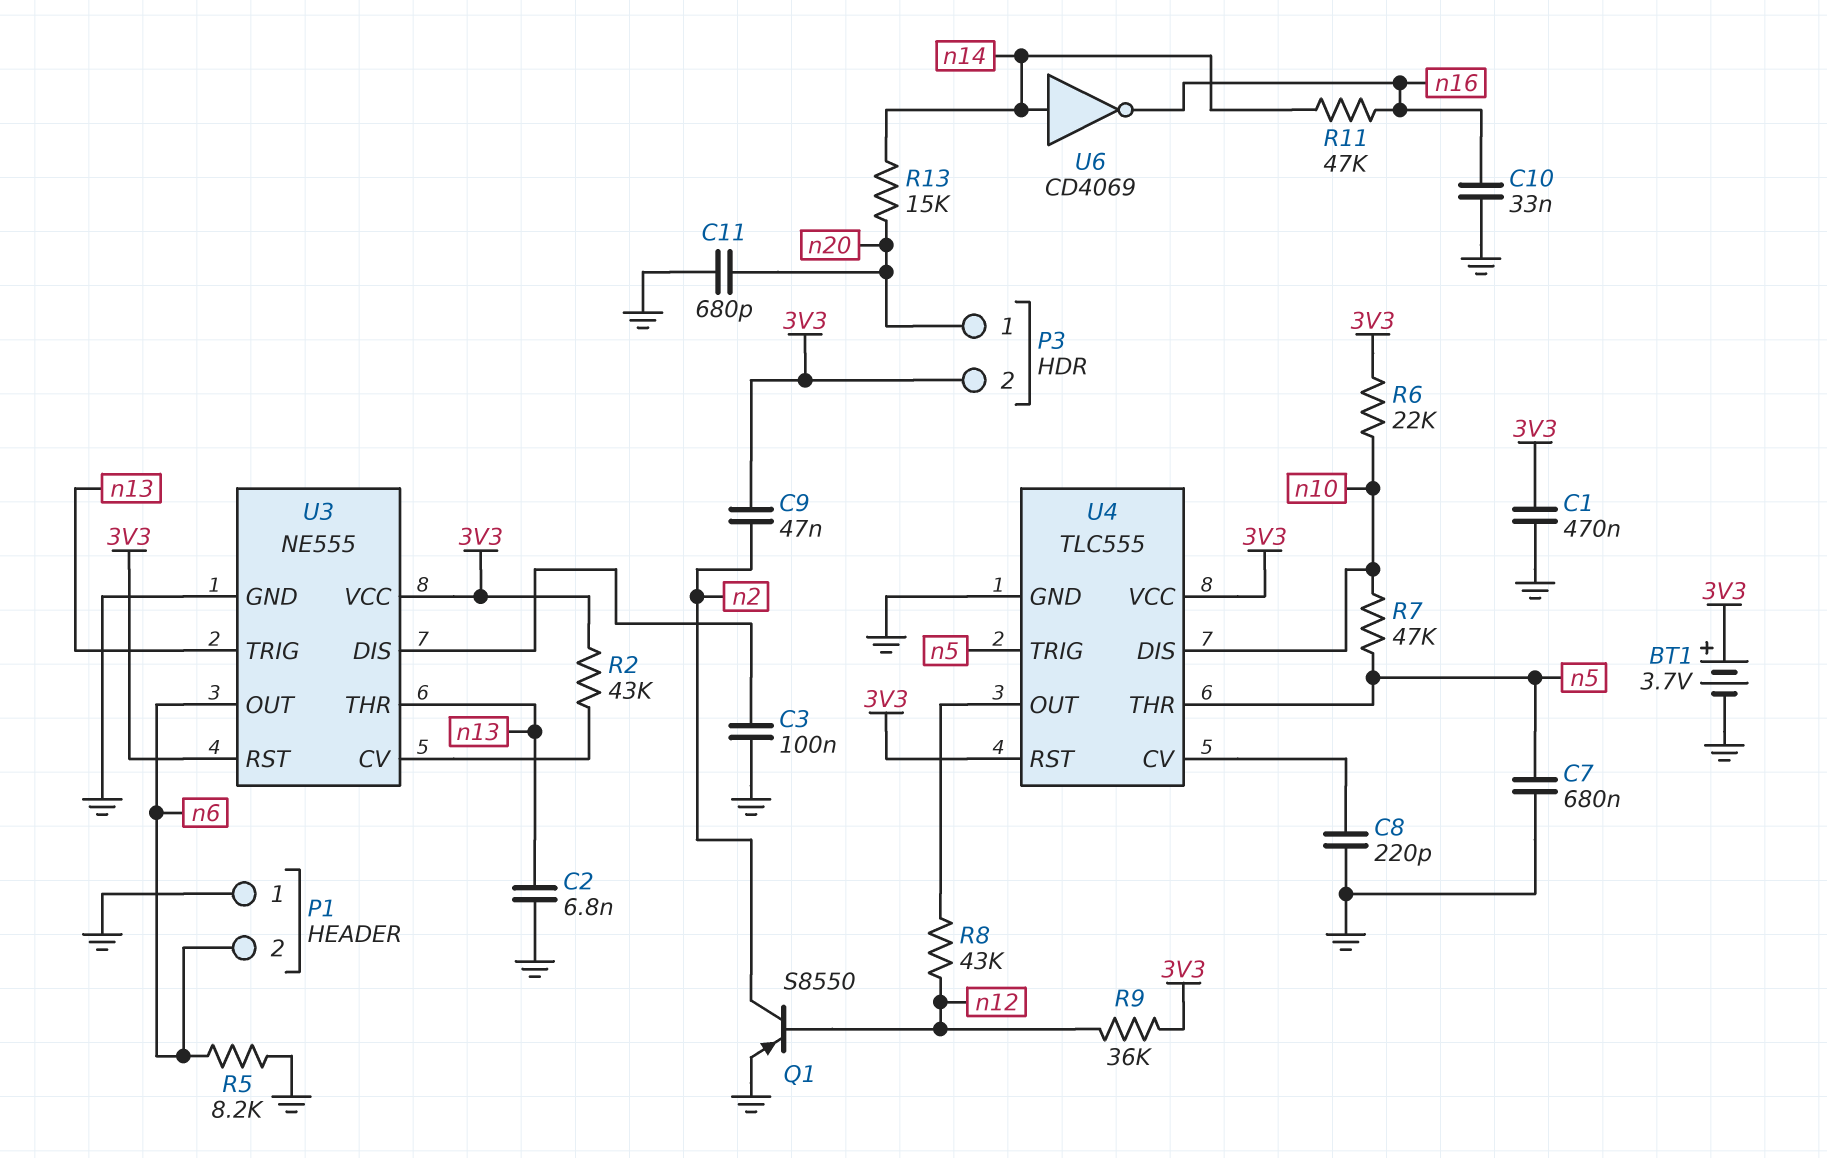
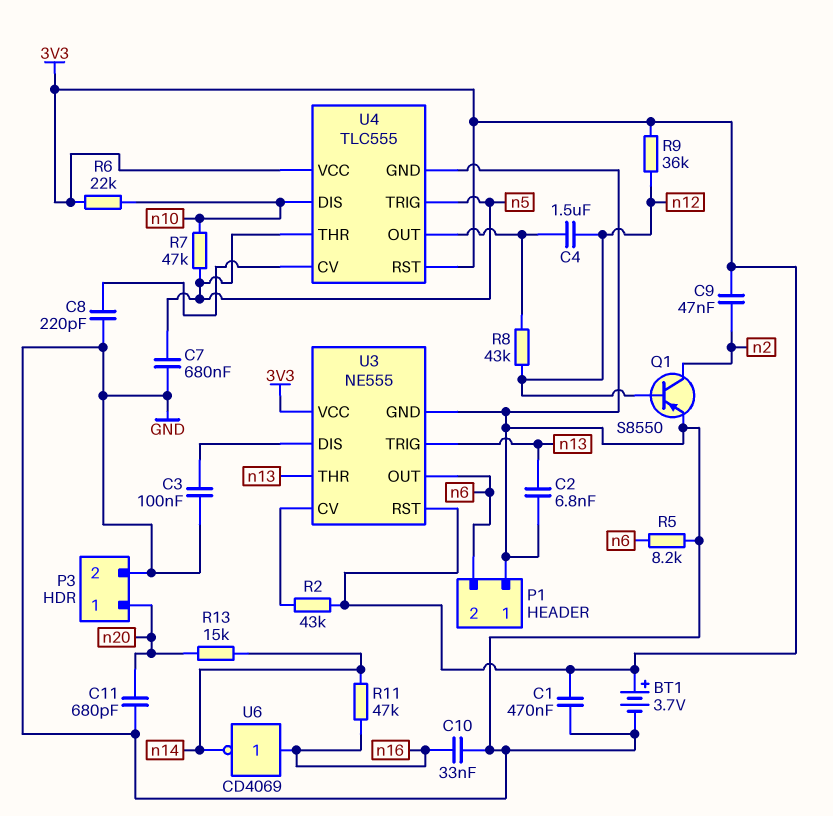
C4: none -> 1.5uF (U4/OUT, n12)
P3 pin 2: 3V3 -> GND
U6: NOT CD4069 (in n14, out n16) -> NOT CD4069 (in n16, out n14)

